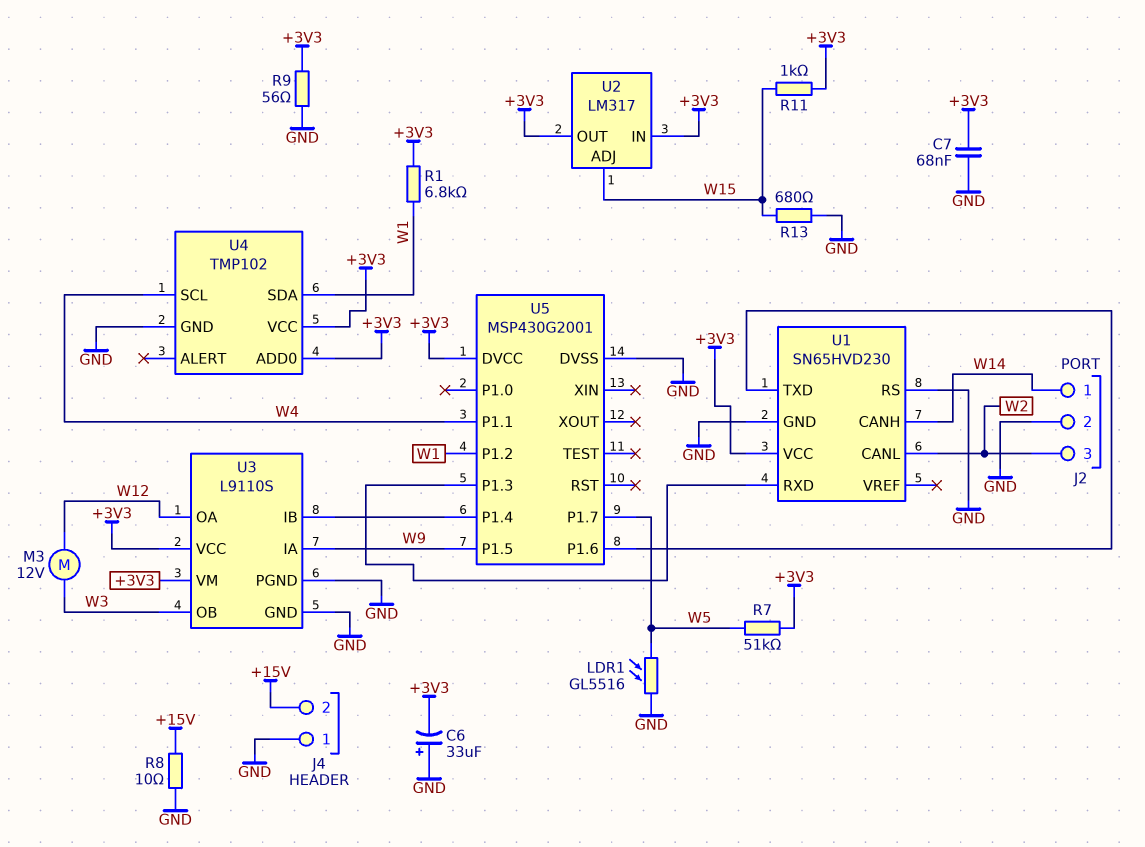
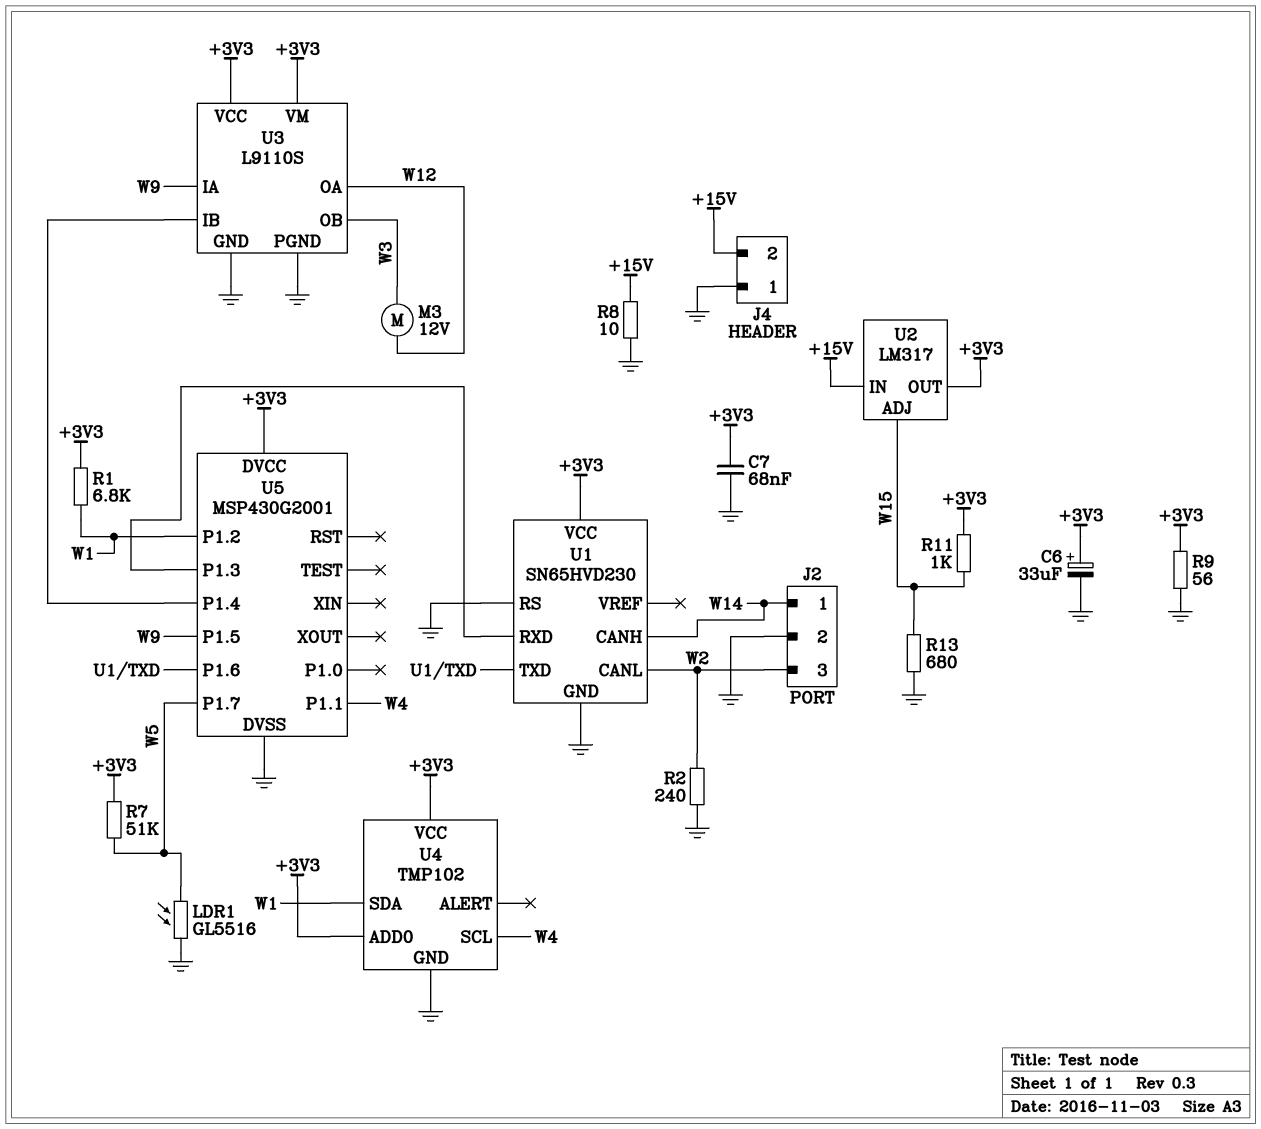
C6: 33uF (plus GND, minus +3V3) -> 33uF (plus +3V3, minus GND)
R2: none -> 240 (GND, W2)
U2 pin IN: +3V3 -> +15V

